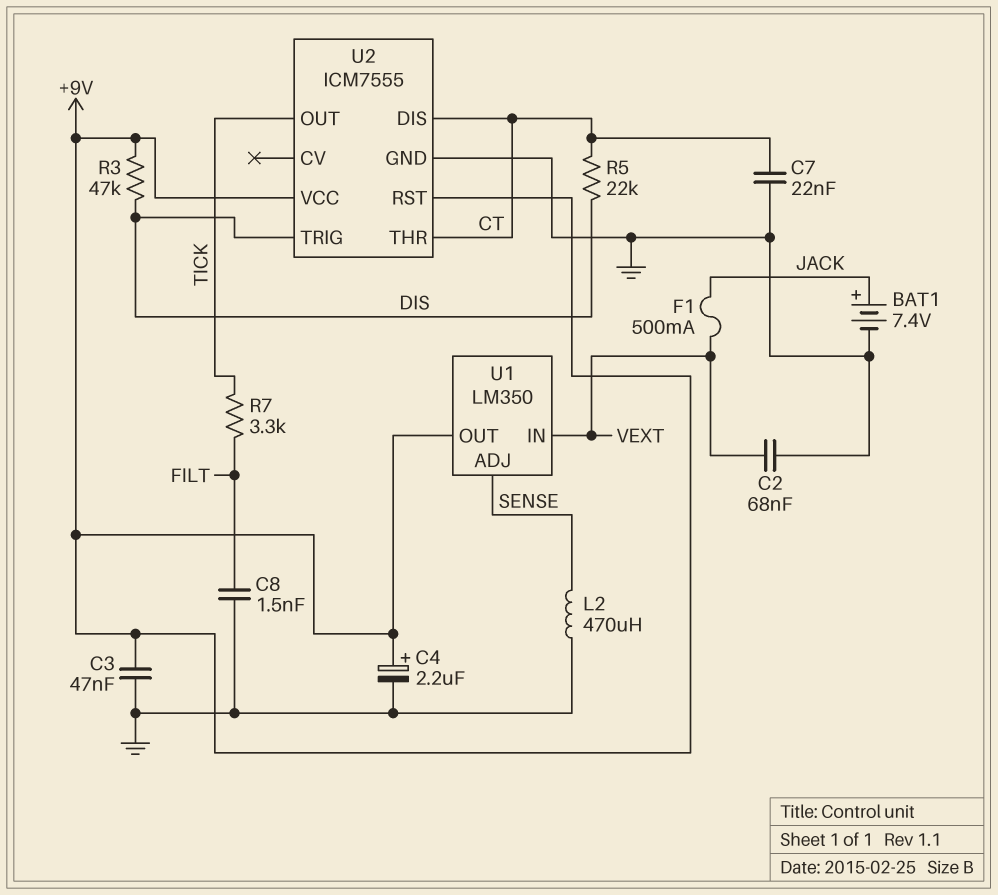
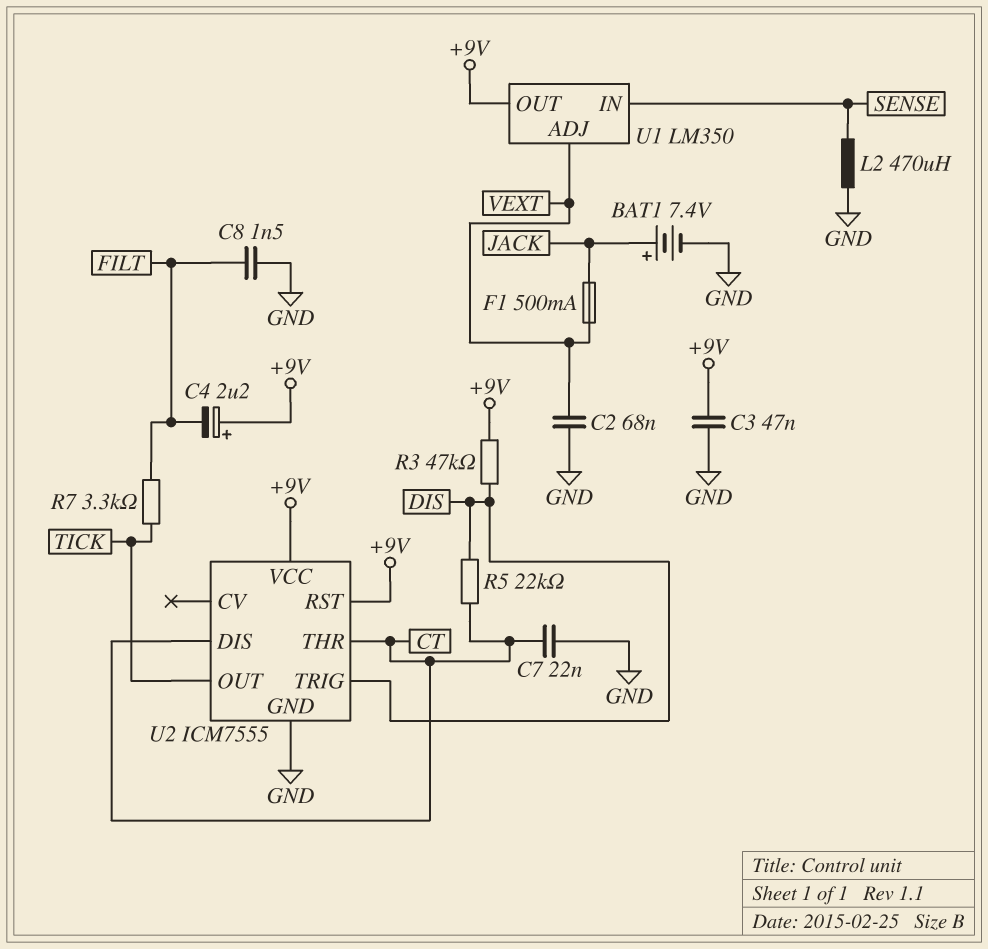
C4: 2.2uF (plus +9V, minus GND) -> 2.2uF (plus +9V, minus FILT)
U1 pin ADJ: SENSE -> VEXT
U1 pin IN: VEXT -> SENSE

